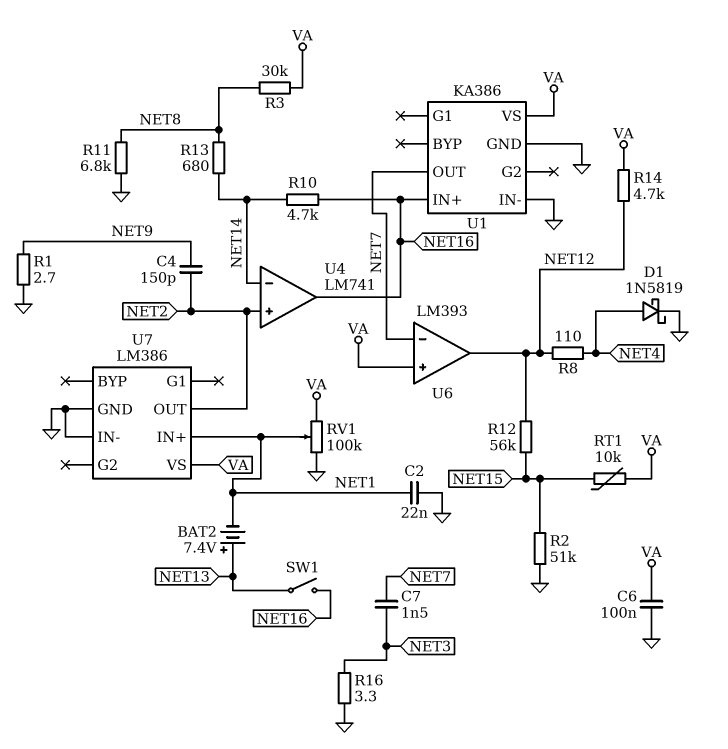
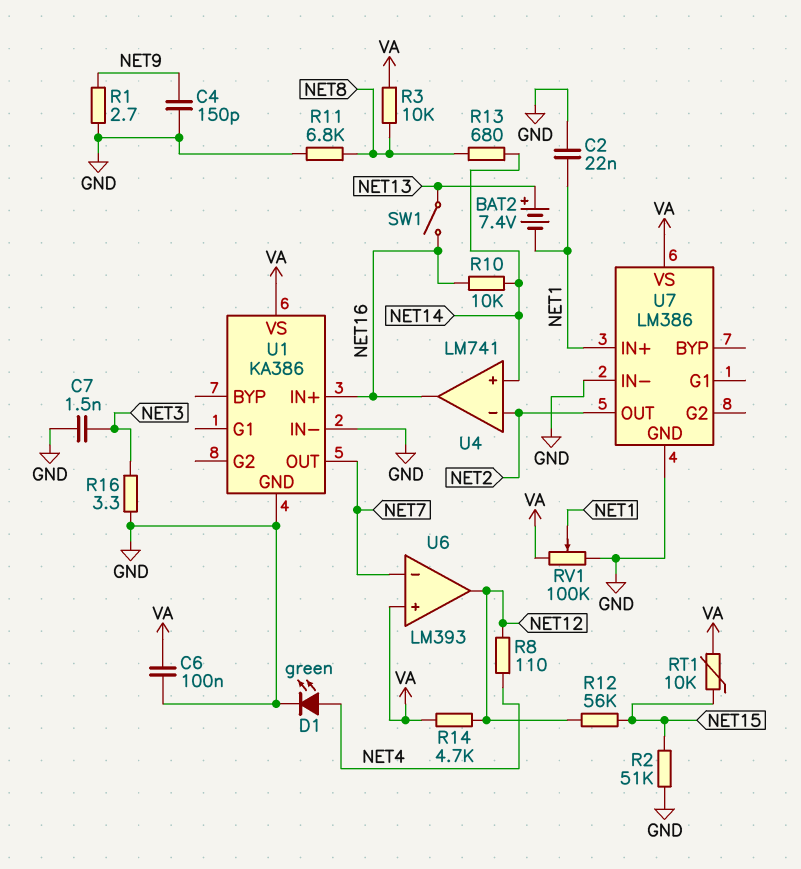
C4: 150pF (NET2, NET9) -> 150pF (GND, NET9)
C7: 1.5nF (NET3, NET7) -> 1.5nF (GND, NET3)
D1: schottky 1N5819 (A NET4, K GND) -> LED green (A NET4, K GND)
R3: 30k (NET8, VA) -> 10k (NET8, VA)
R10: 4.7k (NET14, NET16) -> 10k (NET14, NET16)
U4 pin in+: NET2 -> NET14
U4 pin in-: NET14 -> NET2

